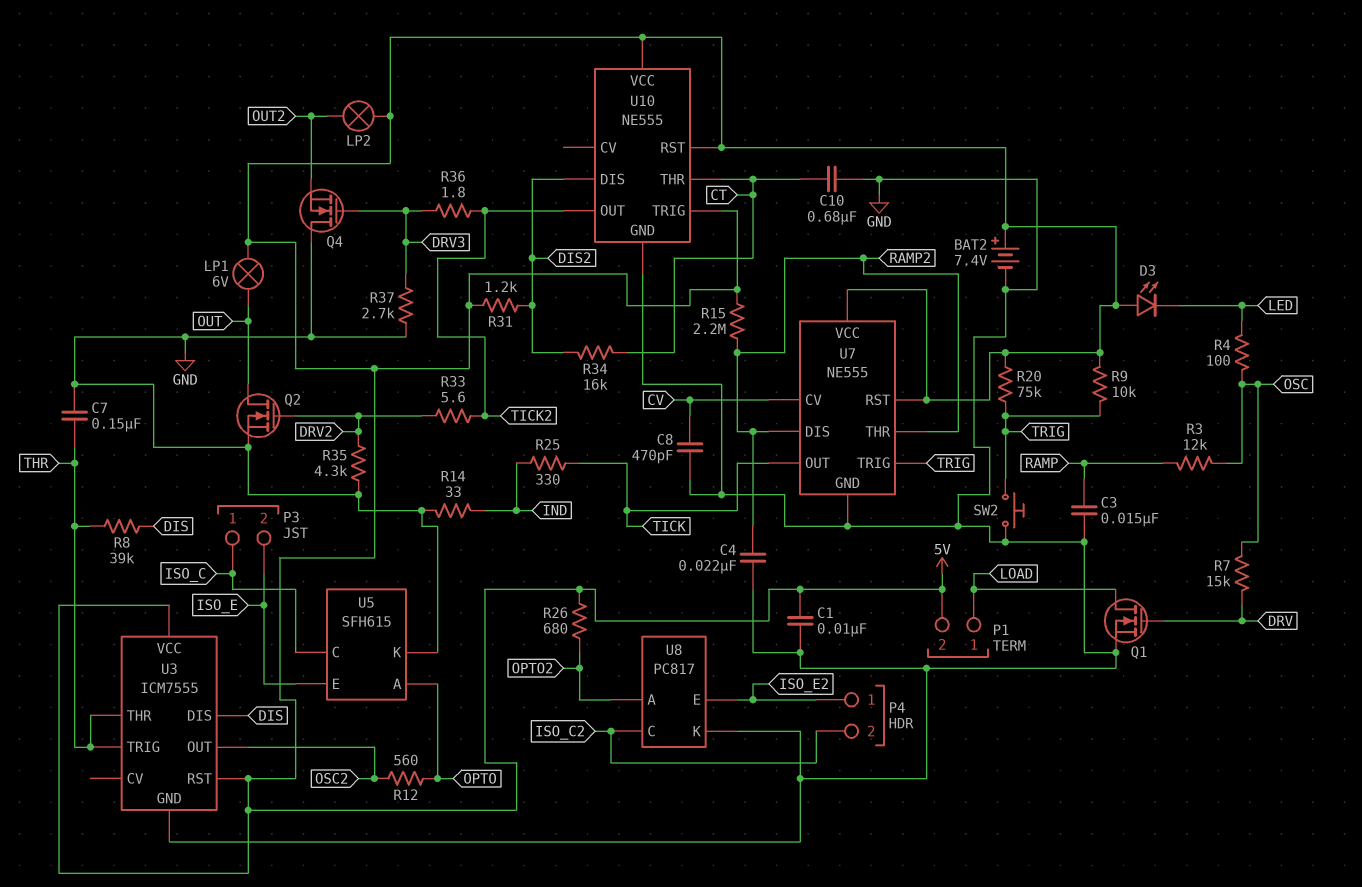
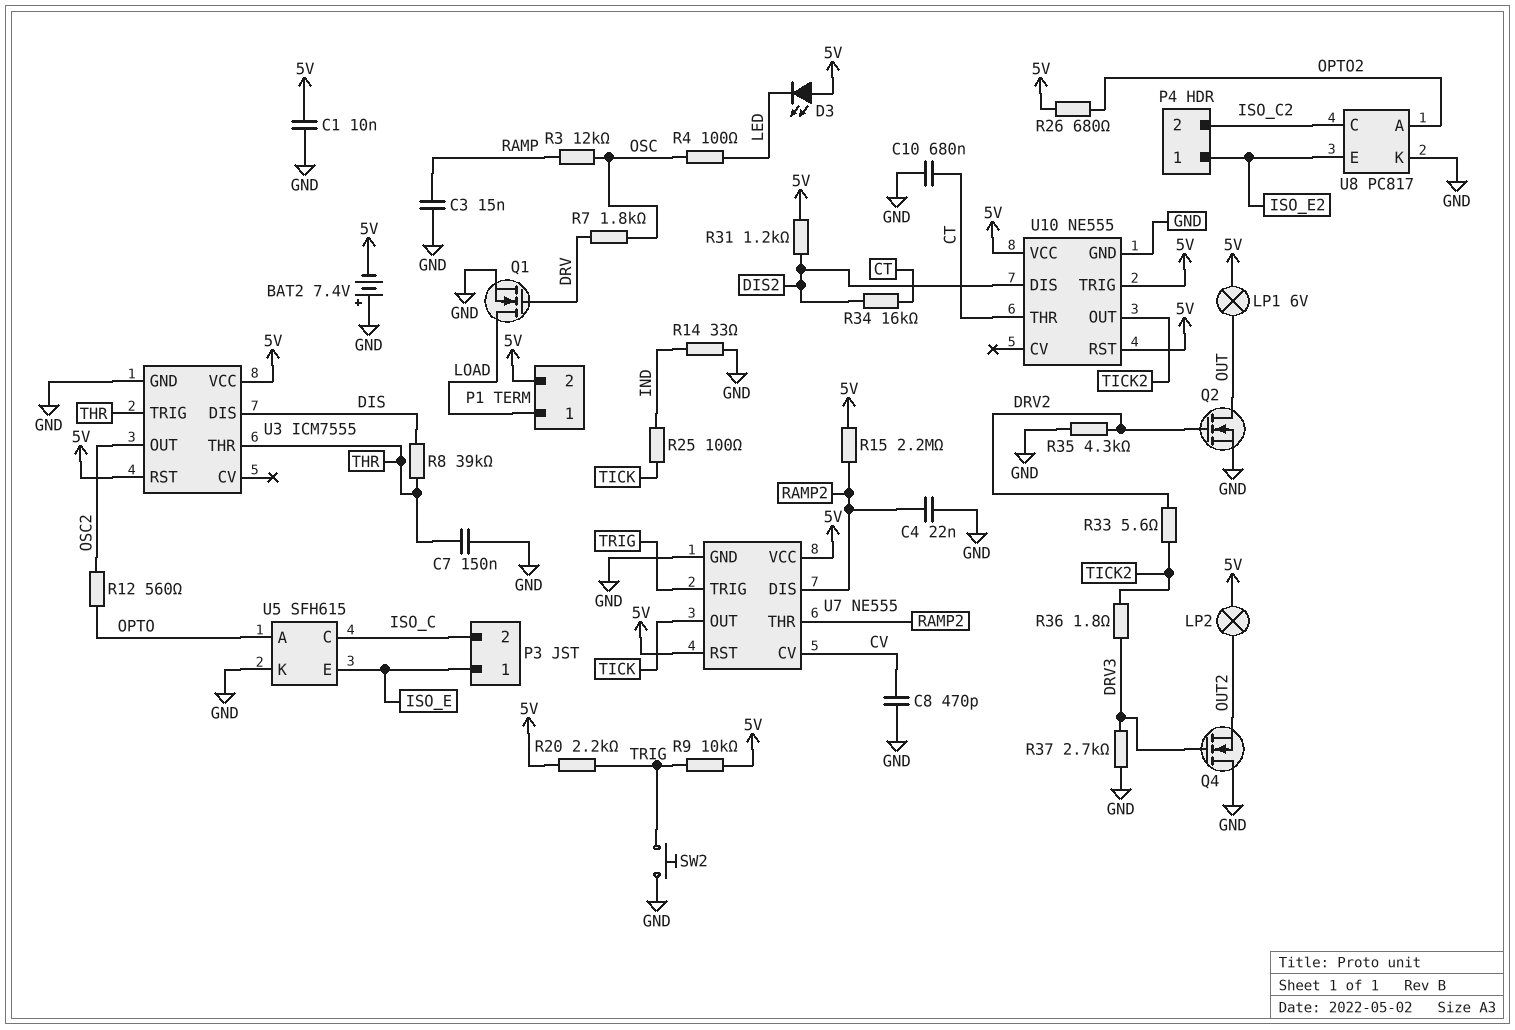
BAT2: 7.4V (plus 5V, minus GND) -> 7.4V (plus GND, minus 5V)
P3 pin 1: ISO_C -> ISO_E
P3 pin 2: ISO_E -> ISO_C
R7: 15k (DRV, OSC) -> 1.8k (DRV, OSC)
R20: 75k (5V, TRIG) -> 2.2k (5V, TRIG)
R25: 330 (IND, TICK) -> 100 (IND, TICK)

